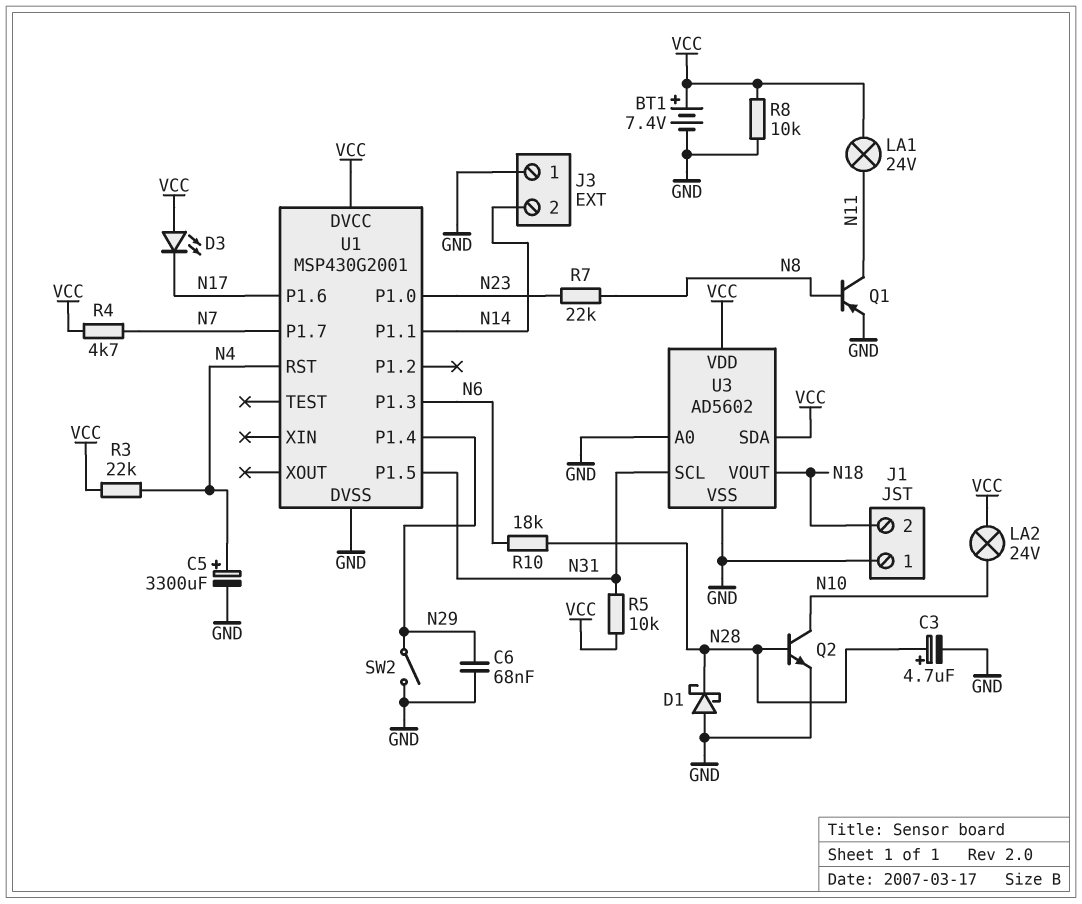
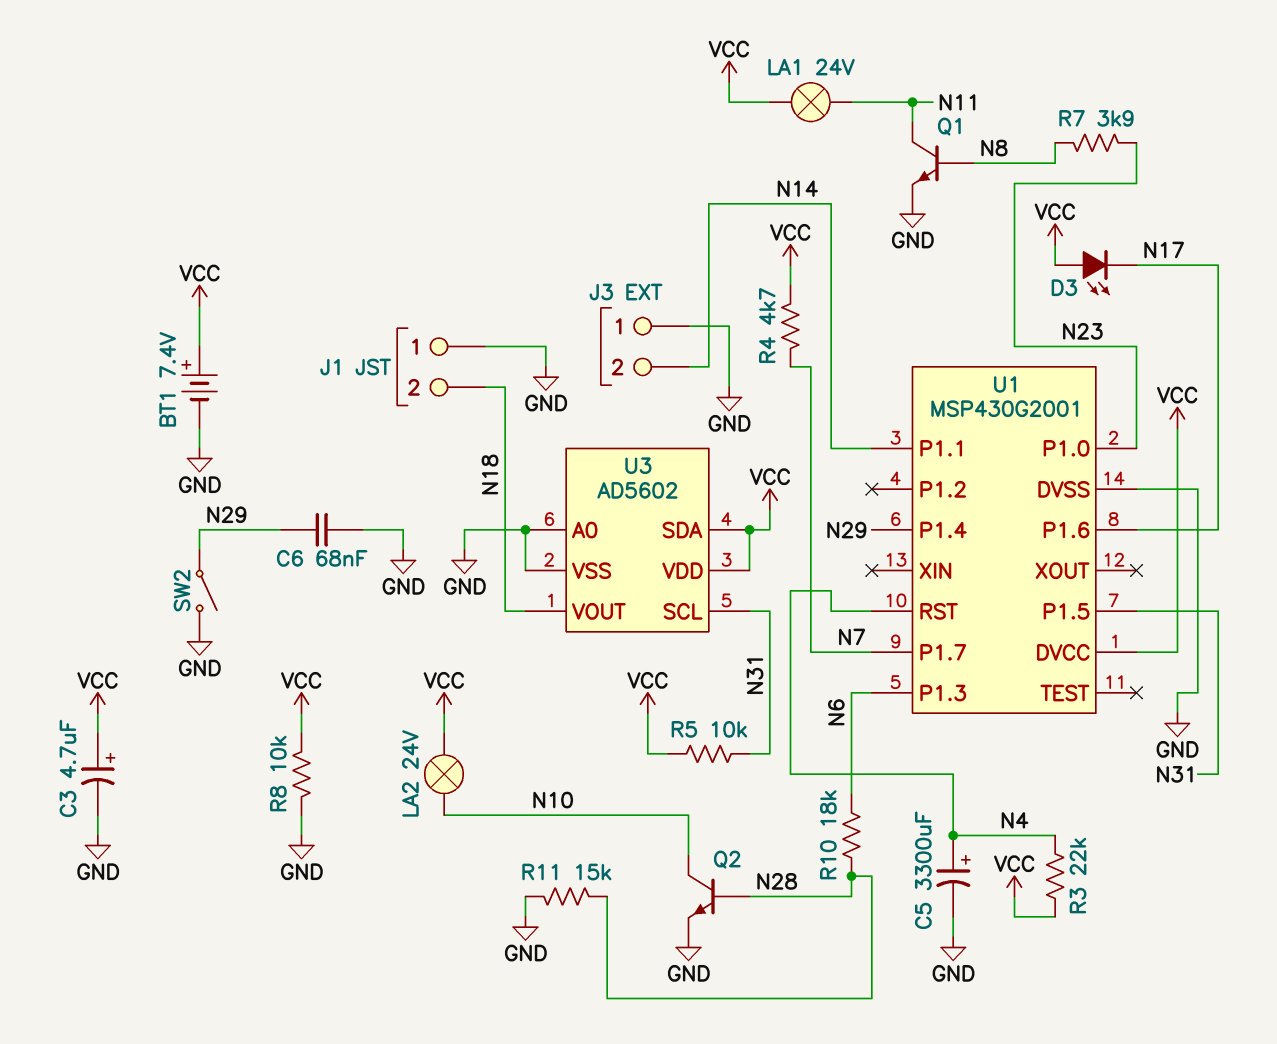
C3: 4.7uF (plus N28, minus GND) -> 4.7uF (plus VCC, minus GND)
D1: schottky (A GND, K N28) -> none
Q1: PNP (B N8, C N11, E GND) -> NPN (B N8, C N11, E GND)
R7: 22k (N8, N23) -> 3.9k (N8, N23)
R11: none -> 15k (GND, N28)

